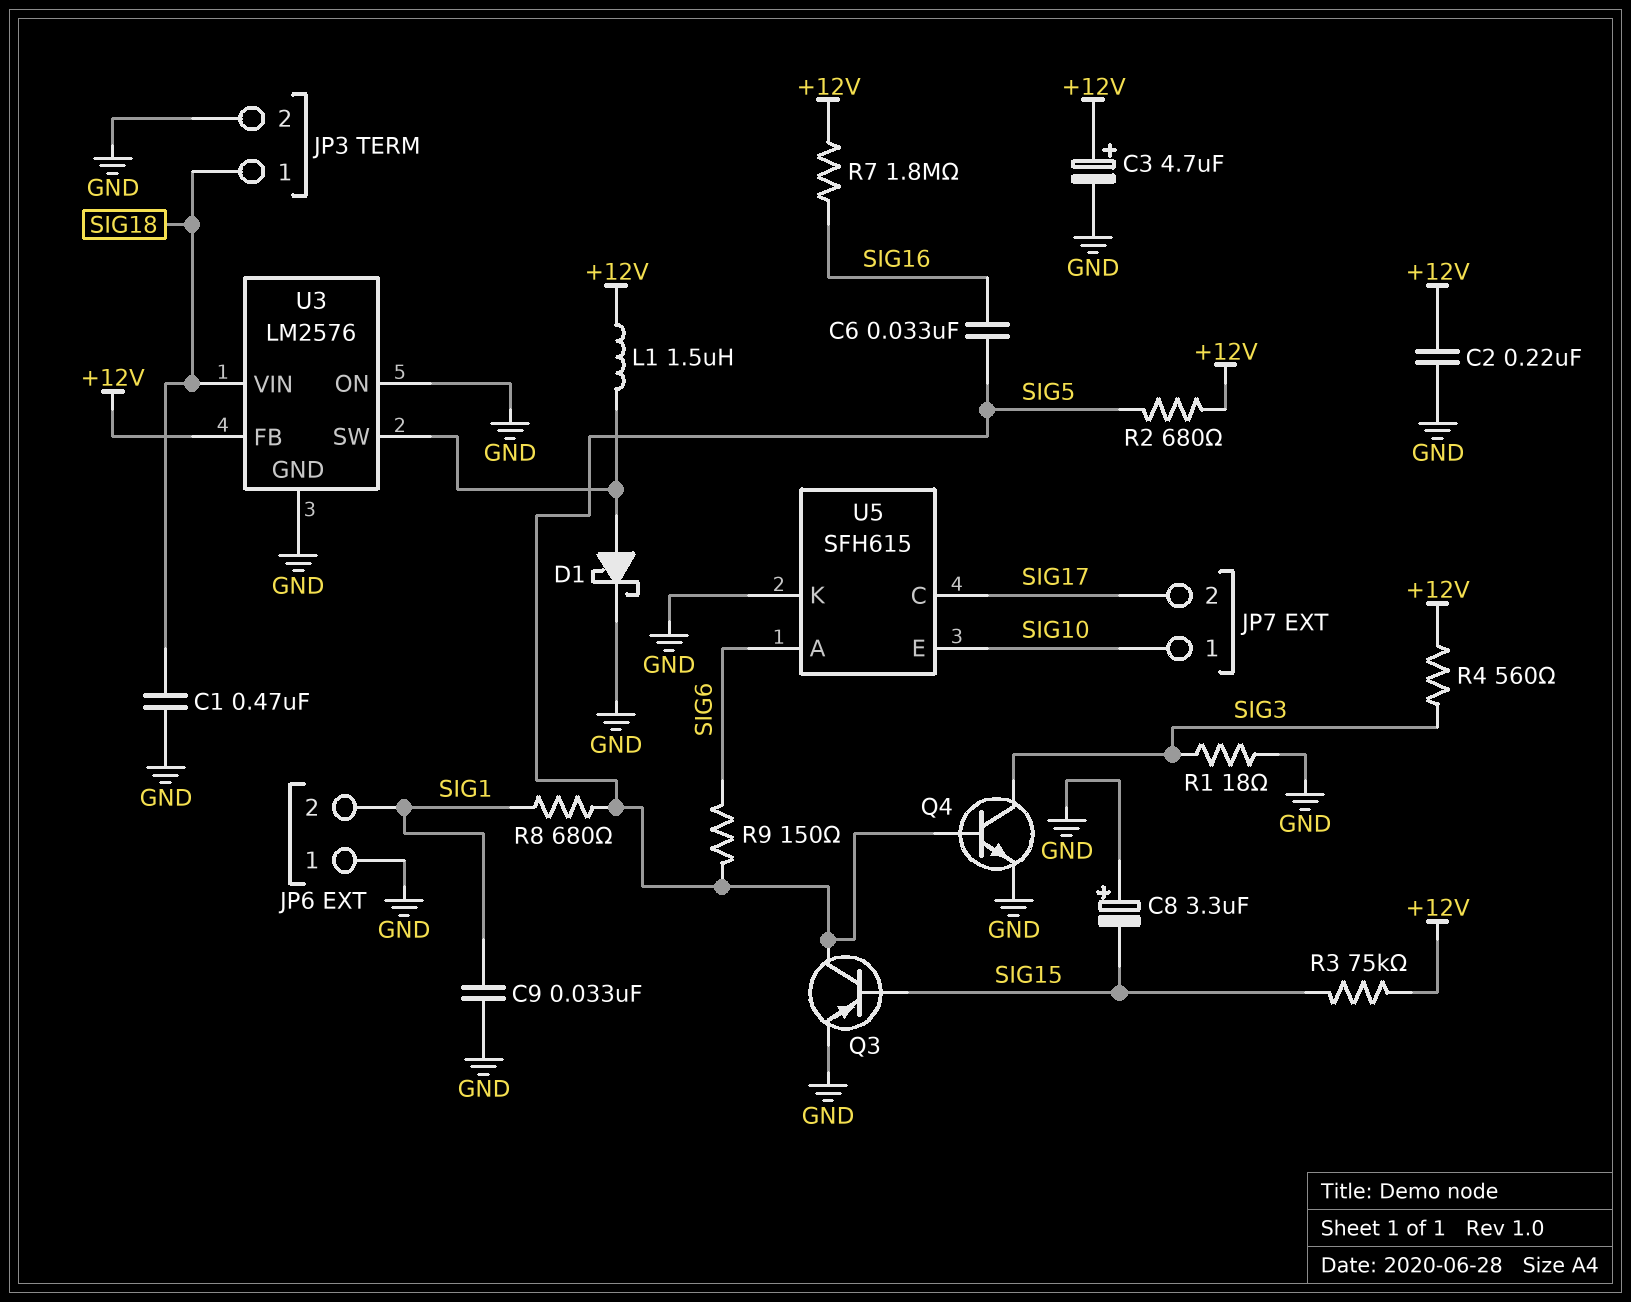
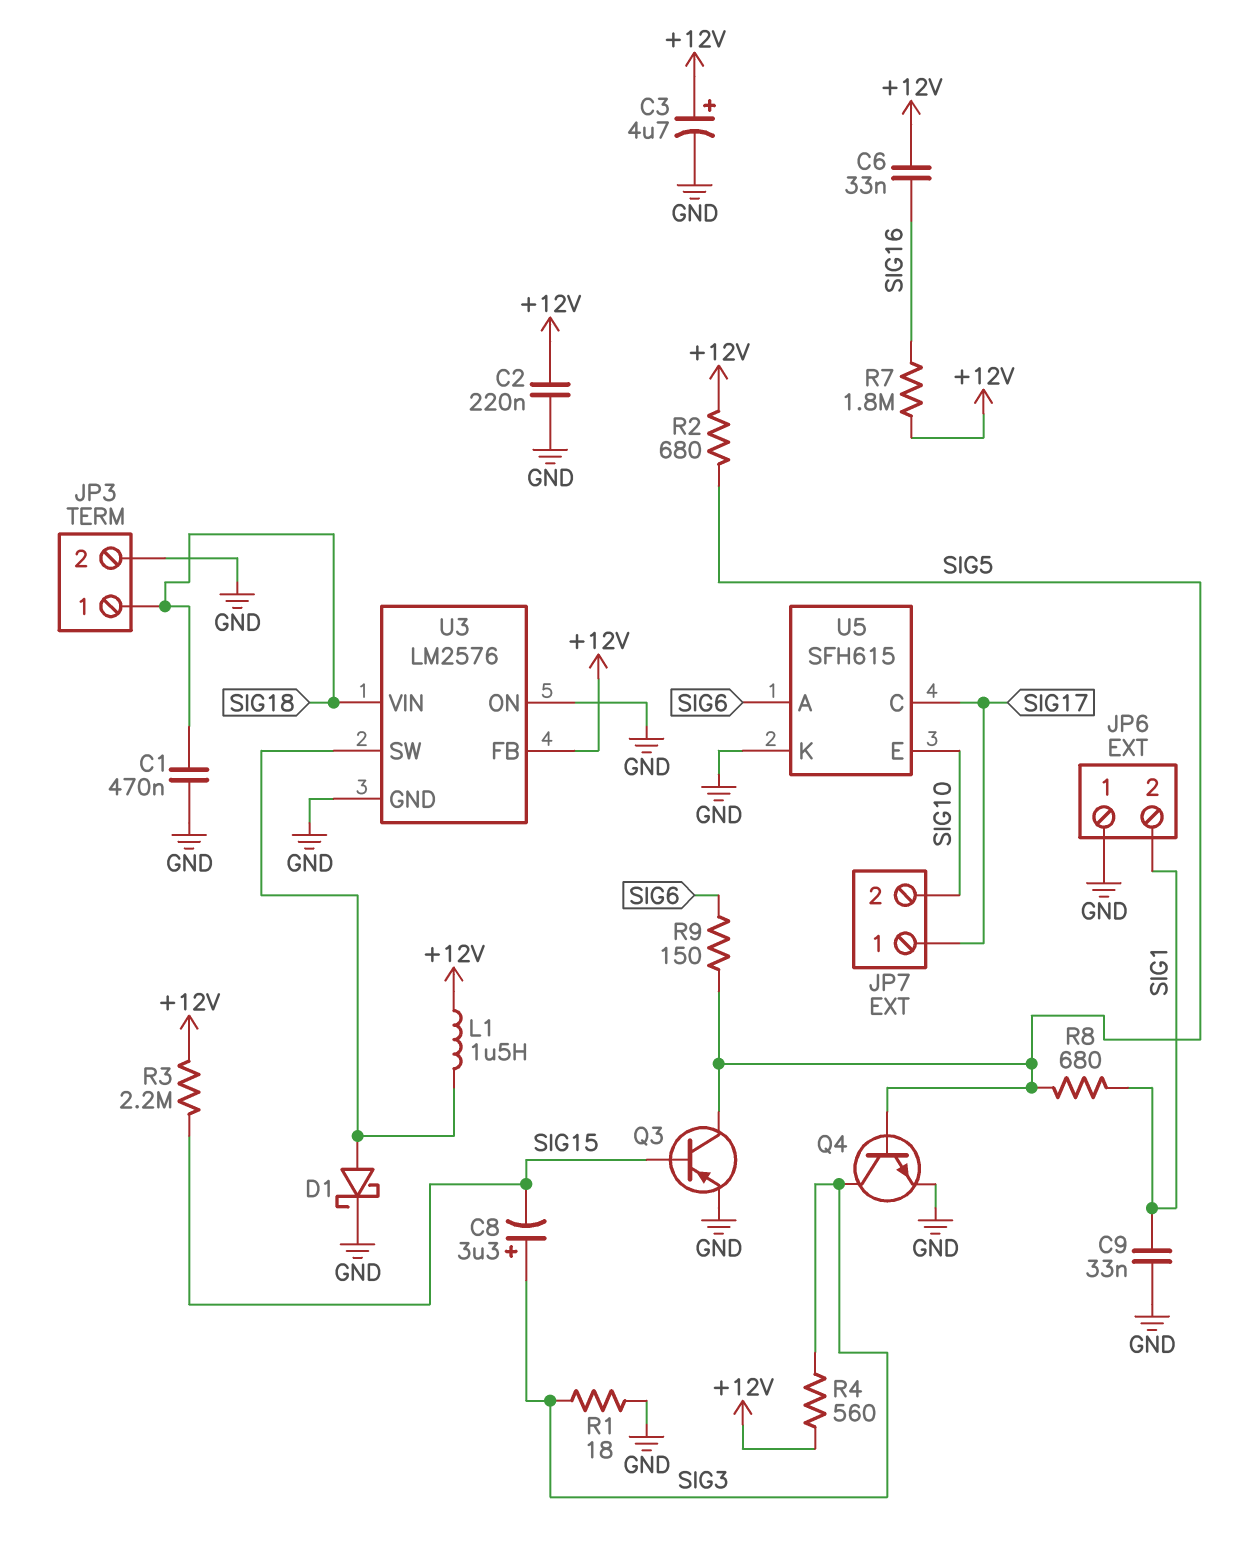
C6: 33nF (SIG5, SIG16) -> 33nF (+12V, SIG16)
C8: 3.3uF (plus GND, minus SIG15) -> 3.3uF (plus SIG3, minus SIG15)
JP7 pin 1: SIG10 -> SIG17
JP7 pin 2: SIG17 -> SIG10
R3: 75k (+12V, SIG15) -> 2.2M (+12V, SIG15)

